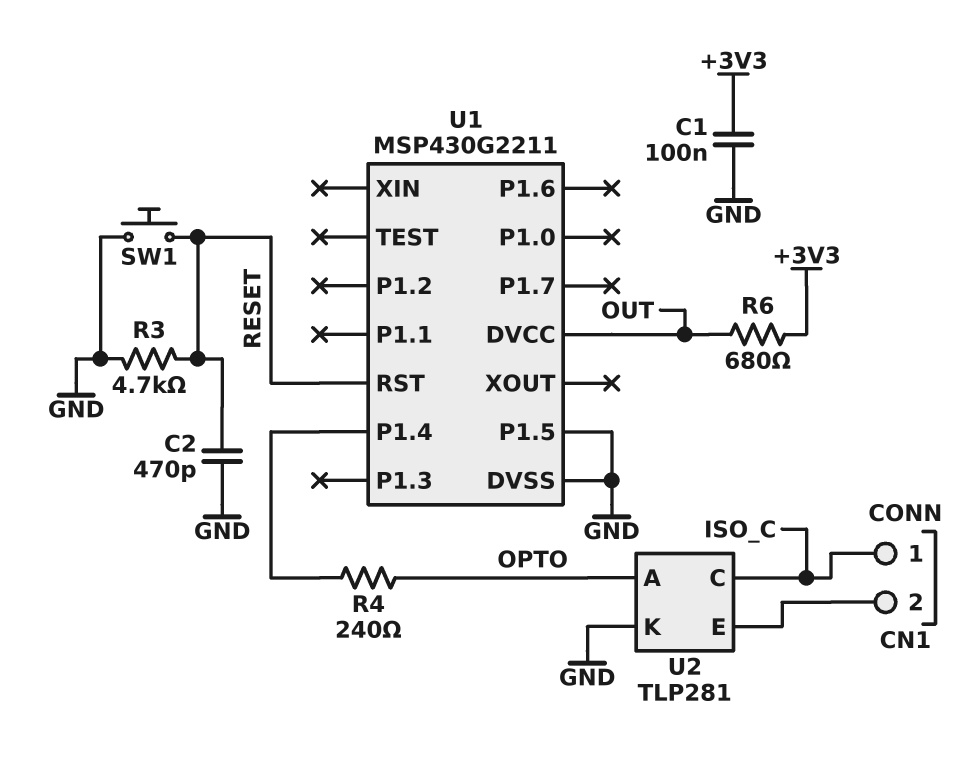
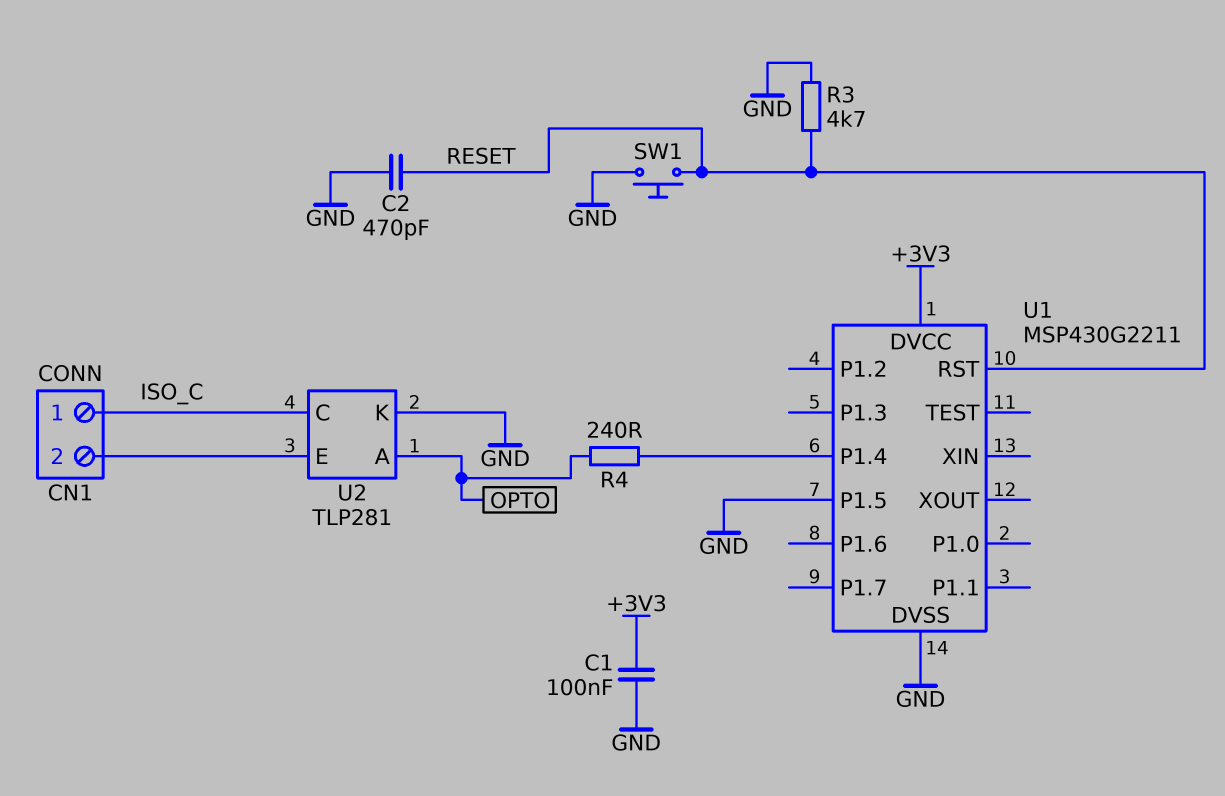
R6: 680 (+3V3, OUT) -> none
U1 pin DVCC: OUT -> +3V3

